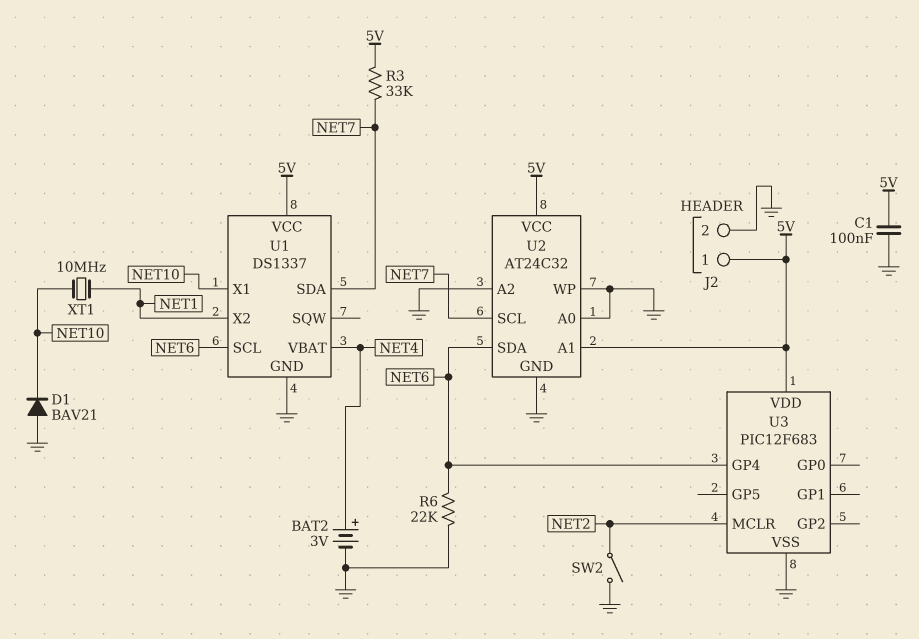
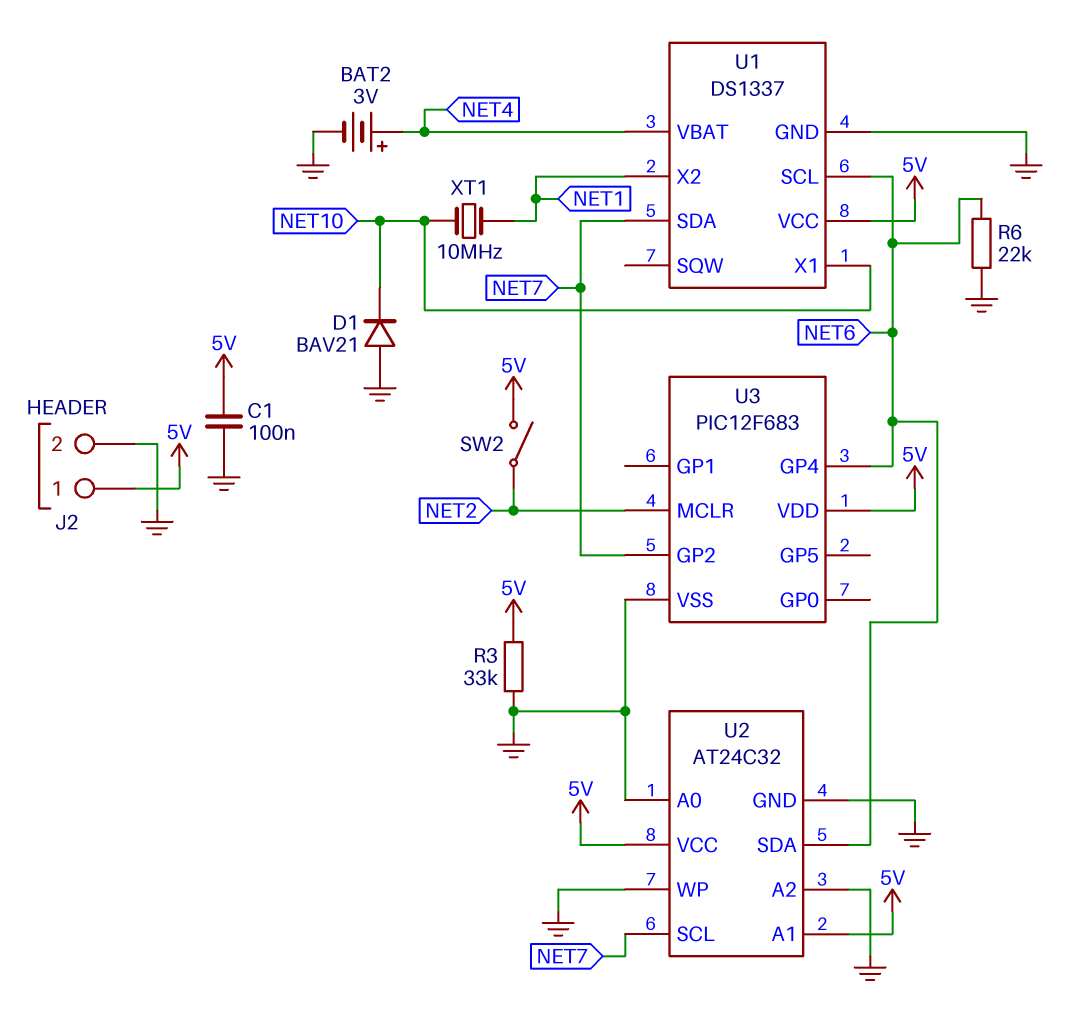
R3: 33k (5V, NET7) -> 33k (5V, GND)
SW2: switch (GND, NET2) -> switch (5V, NET2)
U3 pin GP2: none -> NET7

